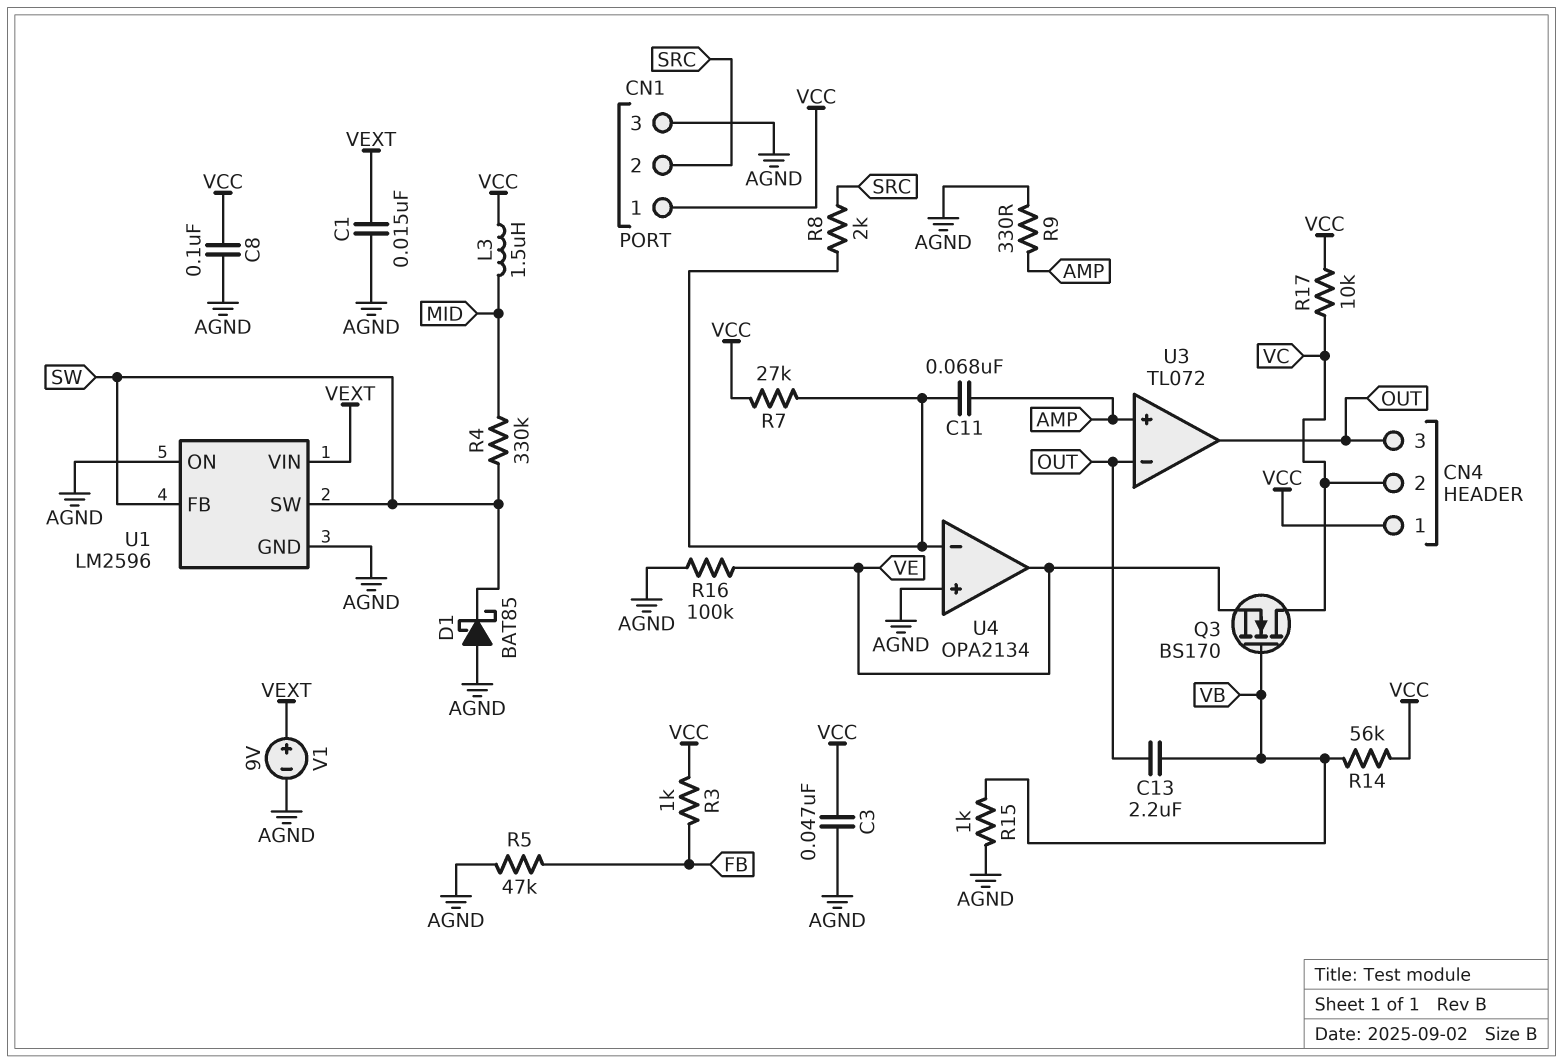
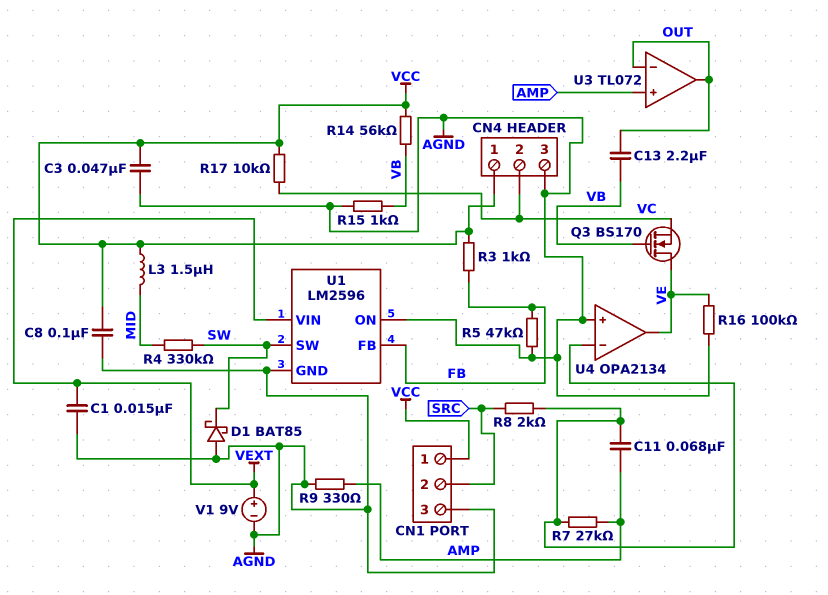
CN4 pin 3: OUT -> AGND
Q3: NMOS BS170 (G VB, D VC, S VE) -> NMOS BS170 (G VB, D VE, S VC)
R7: 27k (U4/in-, VCC) -> 27k (AMP, U4/in-)
U1 pin FB: SW -> FB

